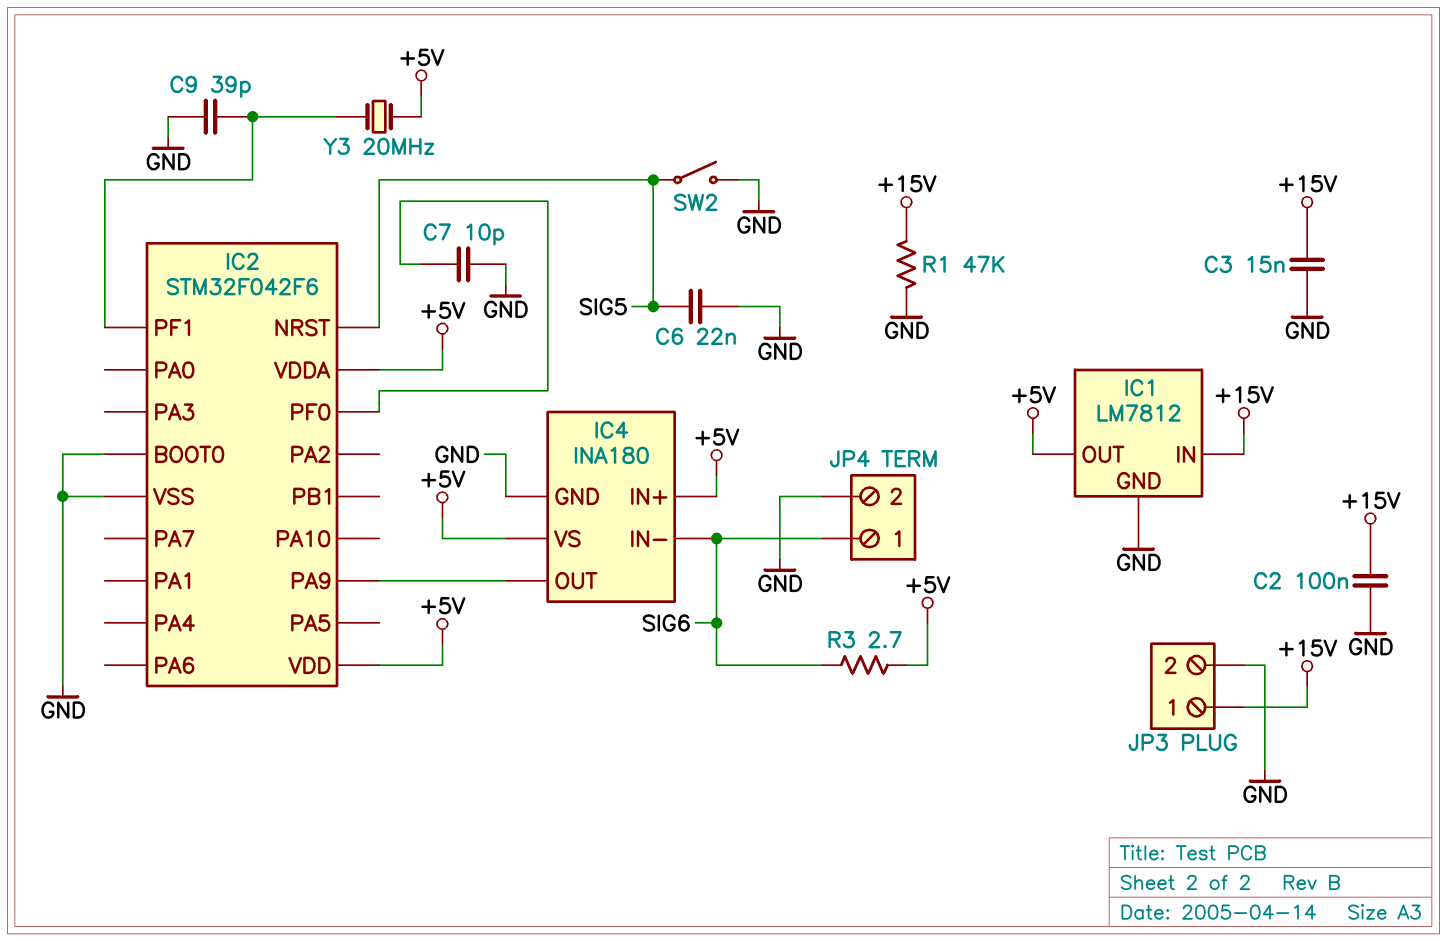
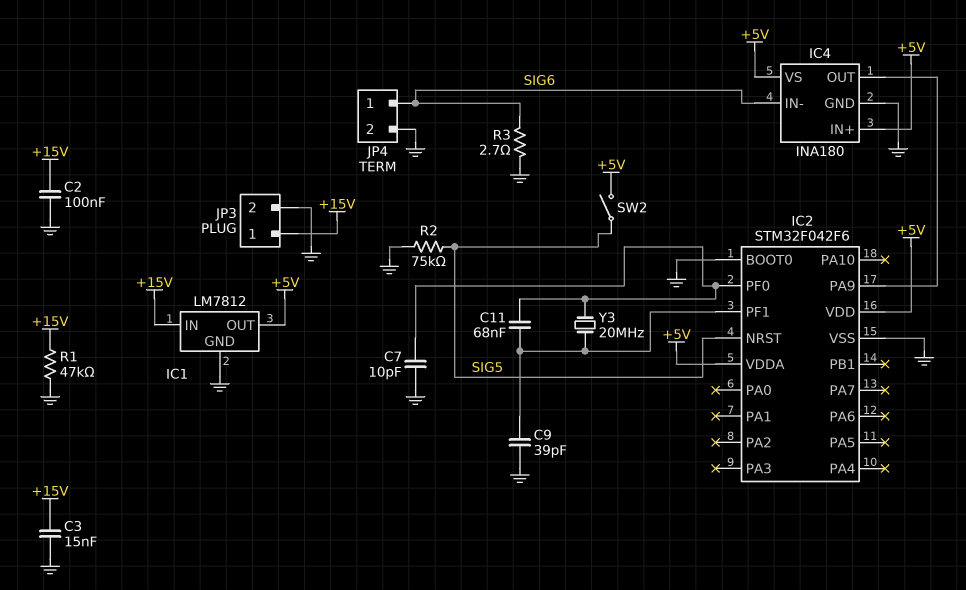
C6: 22nF (GND, SIG5) -> none
C11: none -> 68nF (IC2/PF0, IC2/PF1)
R2: none -> 75k (GND, SIG5)
R3: 2.7 (+5V, SIG6) -> 2.7 (GND, SIG6)
SW2: switch (GND, SIG5) -> switch (+5V, SIG5)
Y3: 20MHz (+5V, IC2/PF1) -> 20MHz (IC2/PF0, IC2/PF1)

